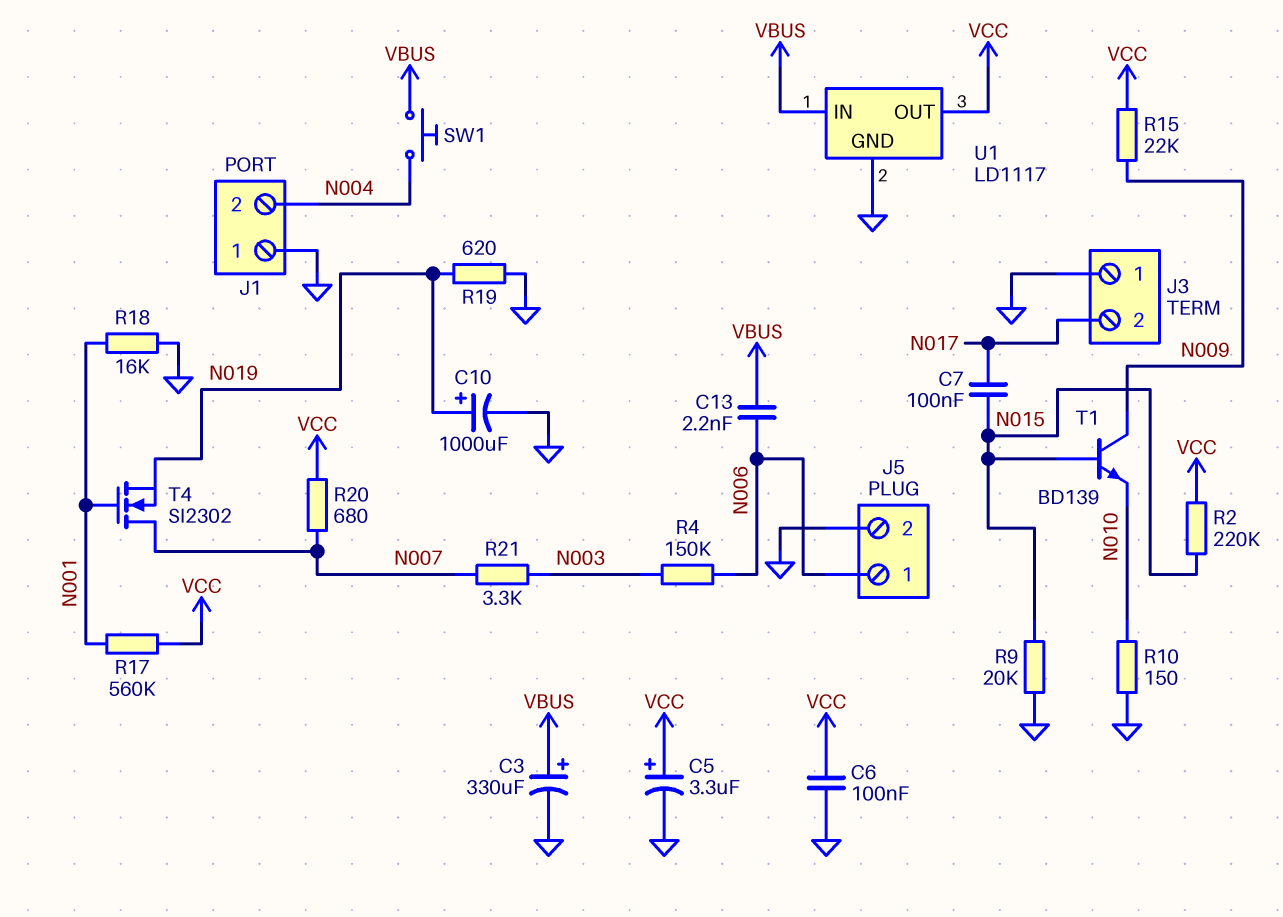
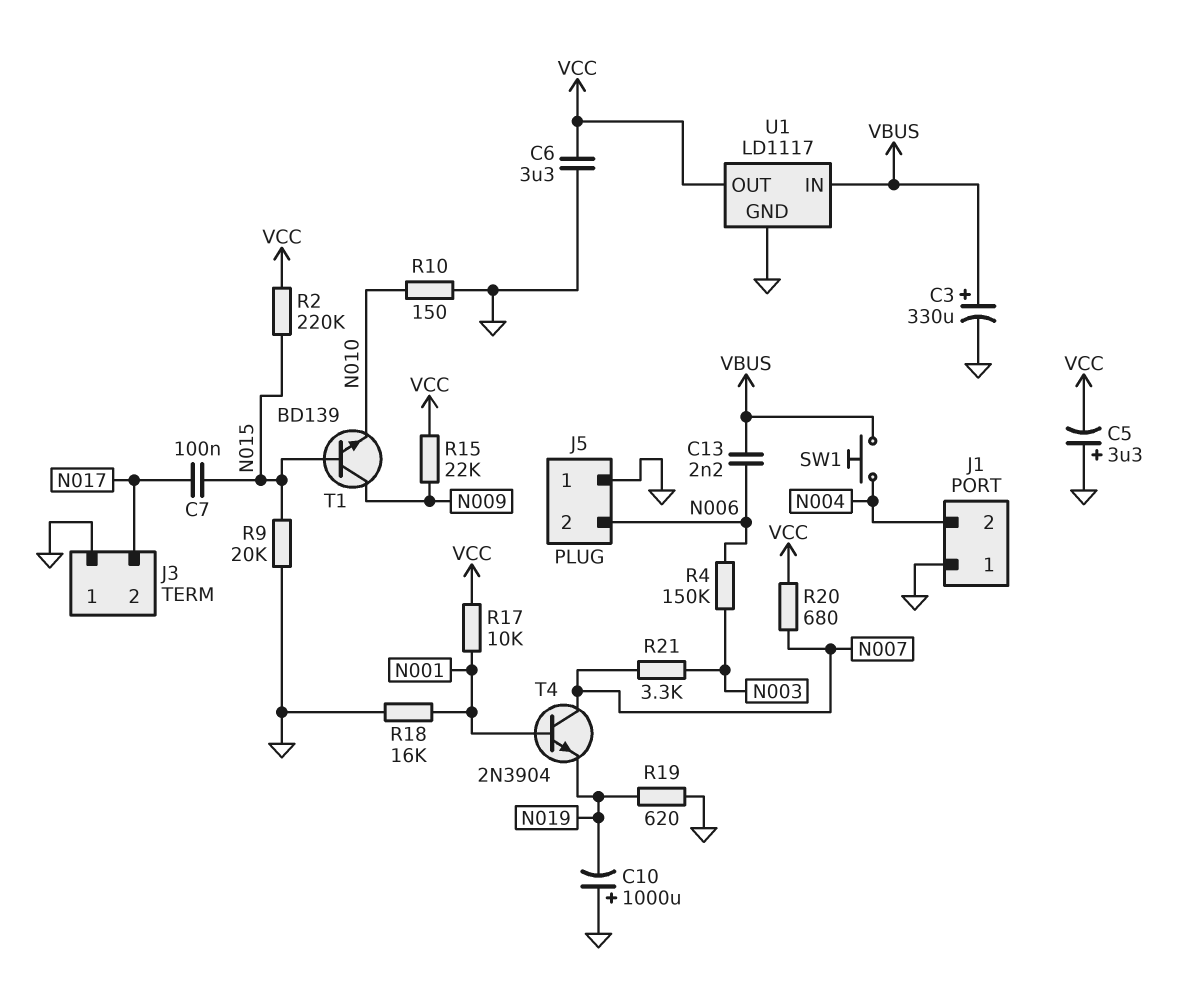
C5: 3.3uF (plus VCC, minus GND) -> 3.3uF (plus GND, minus VCC)
C6: 100nF (GND, VCC) -> 3.3uF (GND, VCC)
C10: 1000uF (plus N019, minus GND) -> 1000uF (plus GND, minus N019)
J5 pin 1: N006 -> GND
J5 pin 2: GND -> N006
R17: 560k (N001, VCC) -> 10k (N001, VCC)
T4: NMOS SI2302 (G N001, D N007, S N019) -> NPN 2N3904 (B N001, C N007, E N019)

